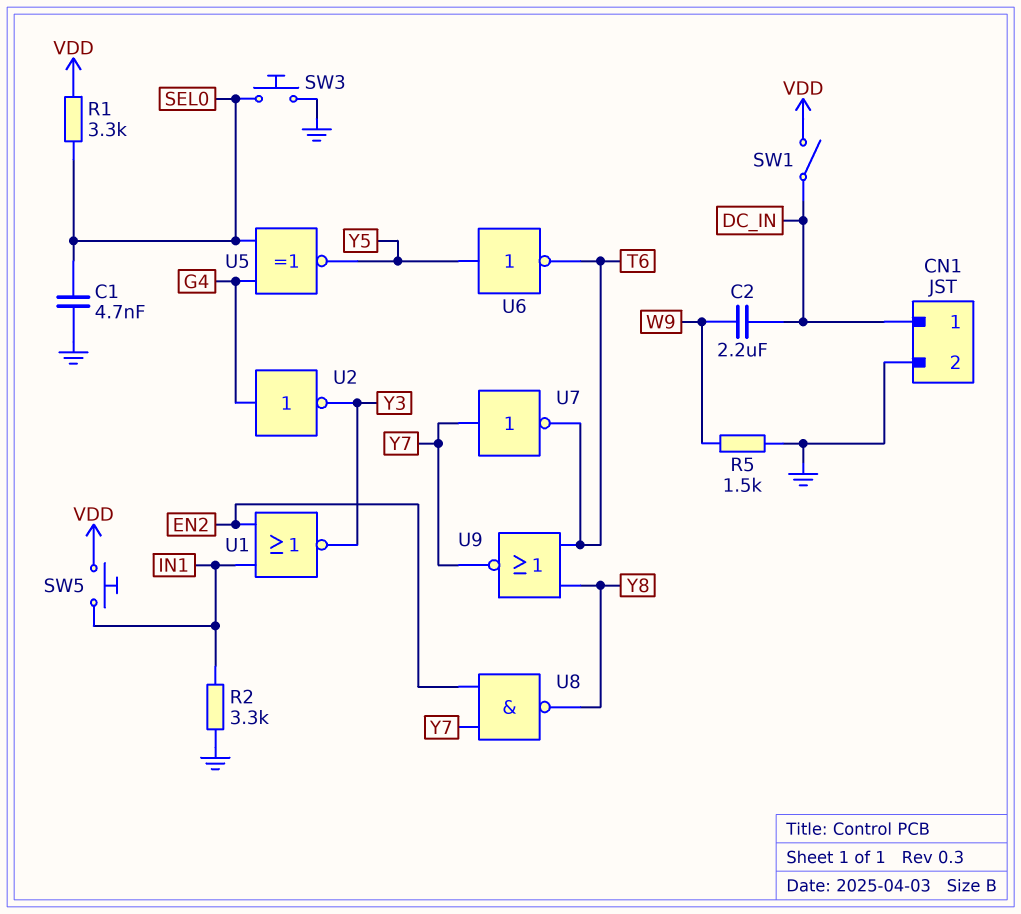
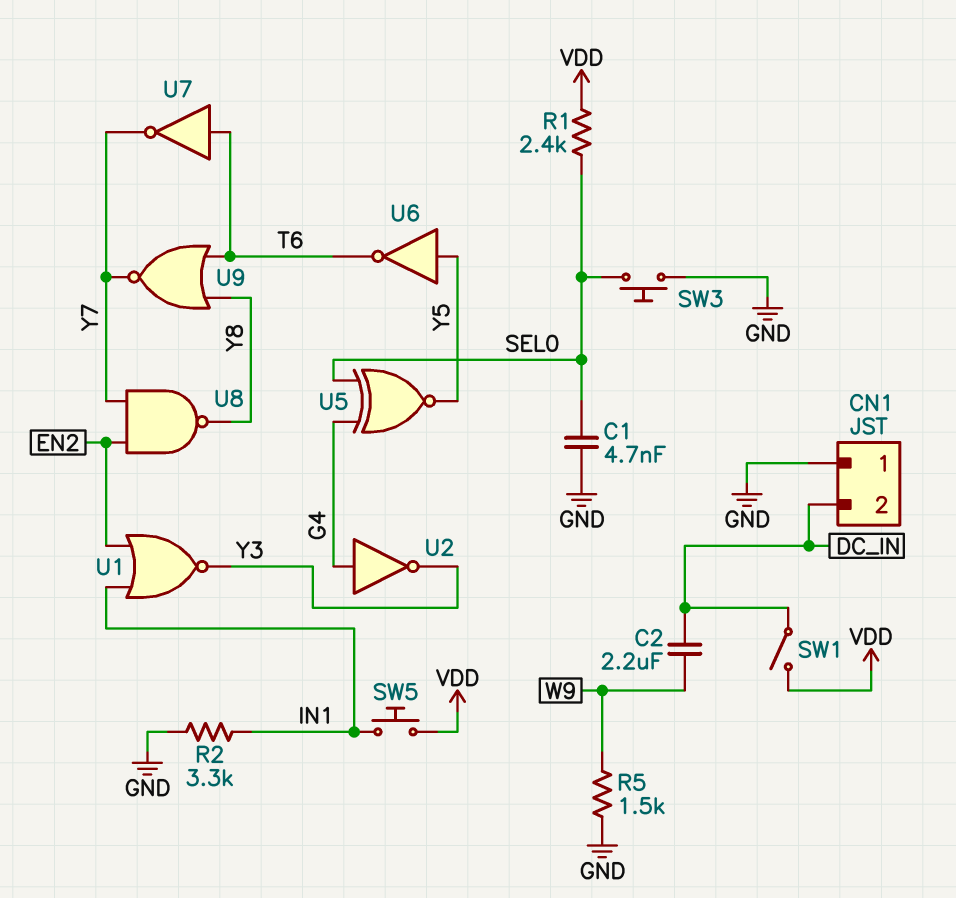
CN1 pin 1: DC_IN -> GND
CN1 pin 2: GND -> DC_IN
R1: 3.3k (SEL0, VDD) -> 2.4k (SEL0, VDD)
U7: NOT (in Y7, out T6) -> NOT (in T6, out Y7)

